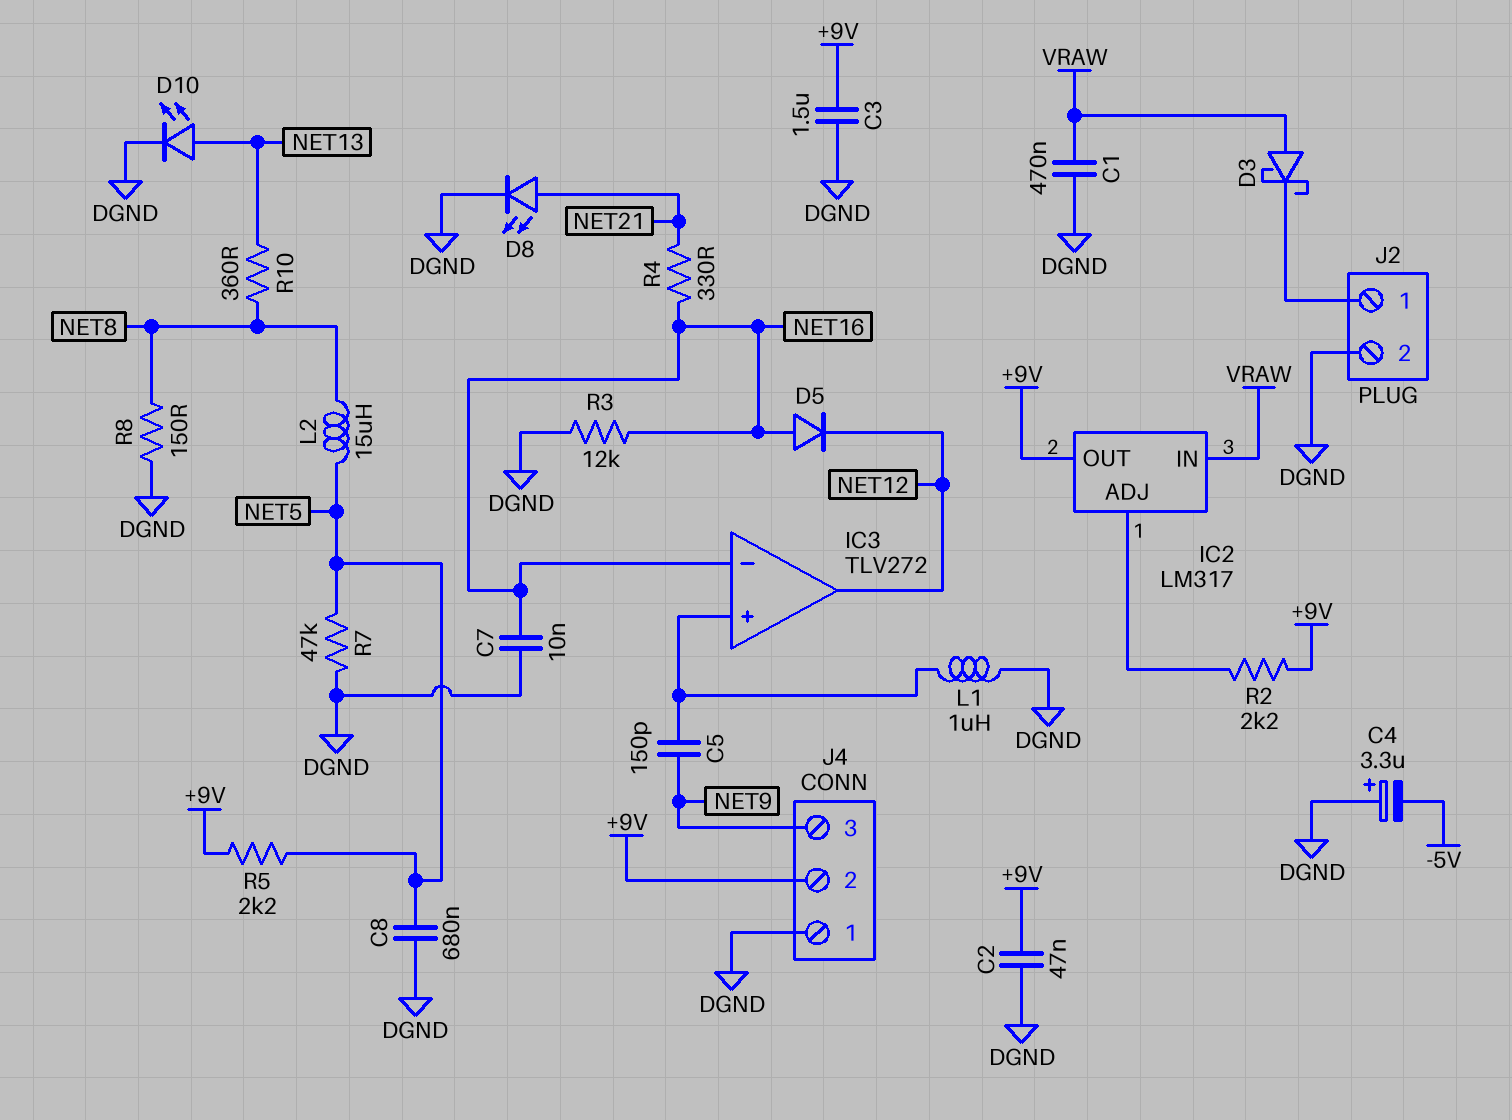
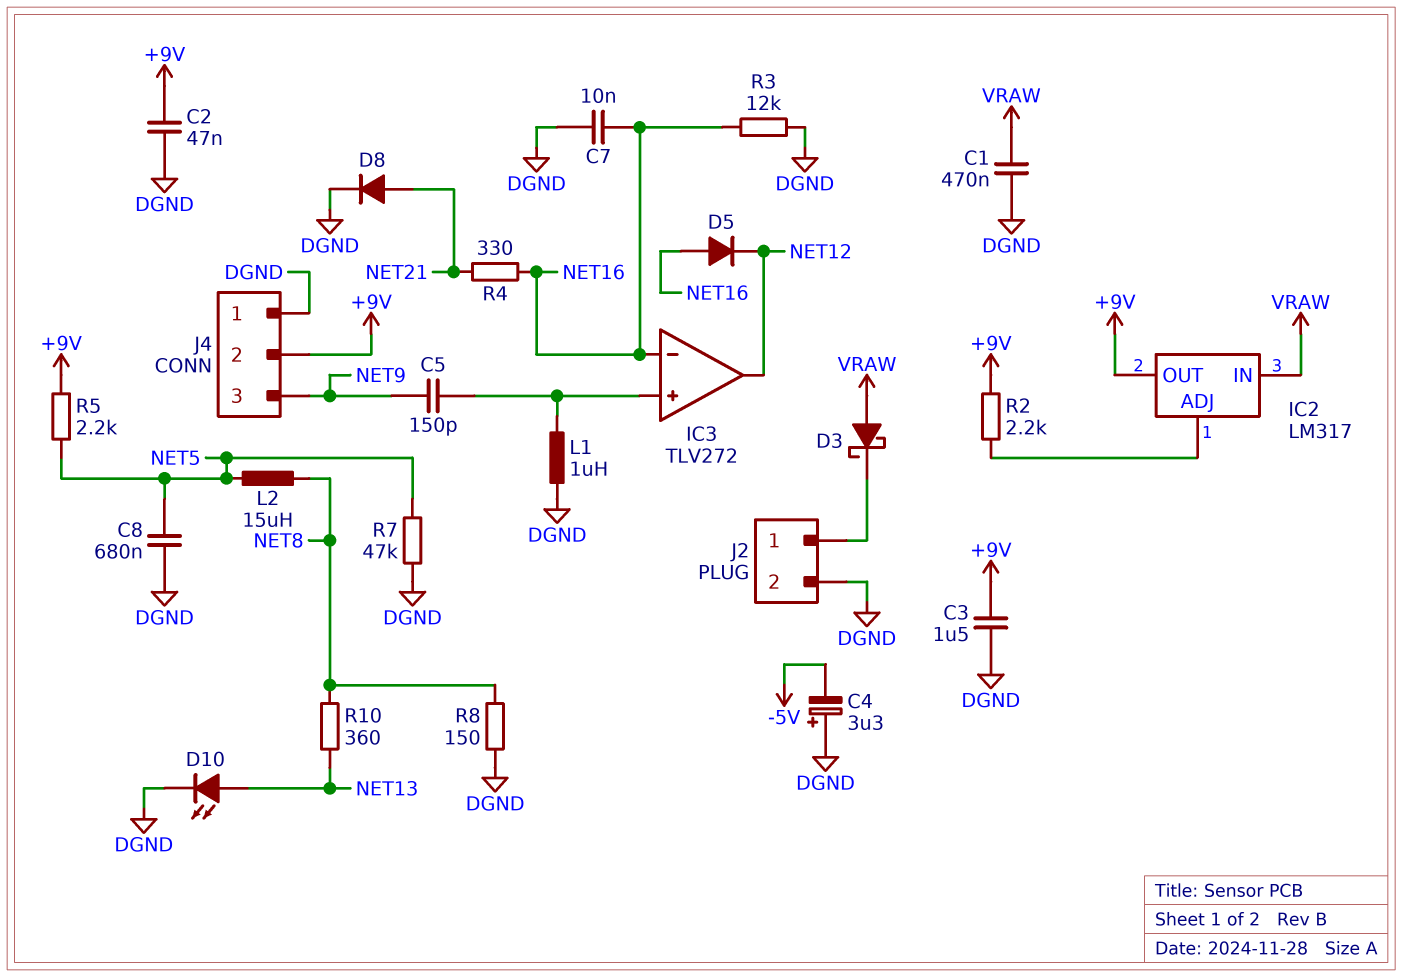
D8: LED (A NET21, K DGND) -> diode (A NET21, K DGND)

